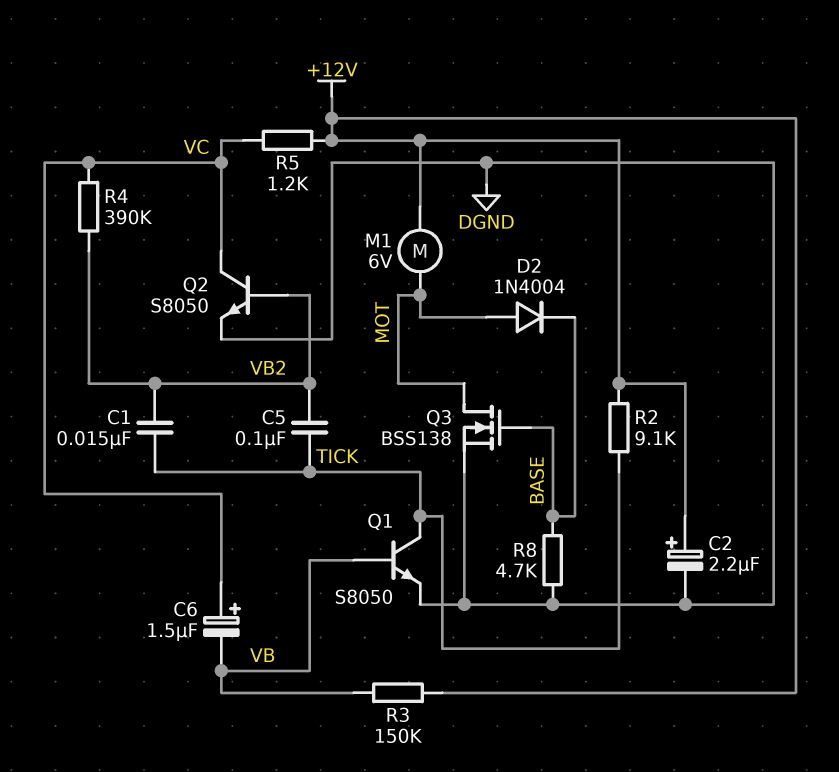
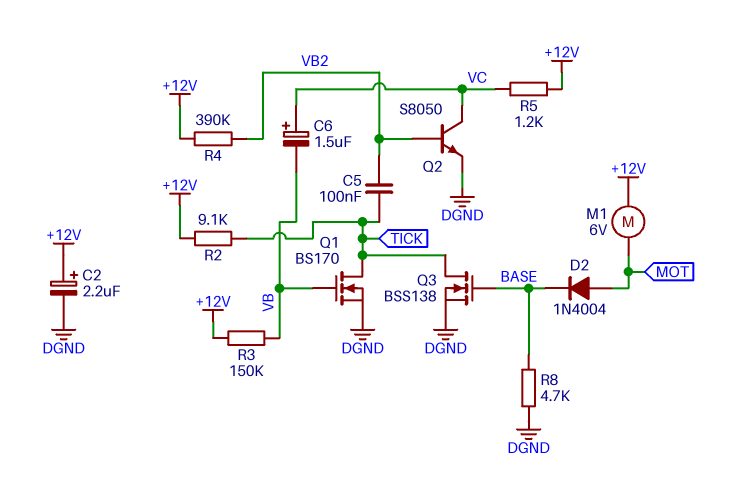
C1: 15nF (TICK, VB2) -> none
Q1: NPN S8050 (B VB, C TICK, E DGND) -> NMOS BS170 (G VB, D TICK, S DGND)
Q3: NMOS BSS138 (G BASE, D MOT, S DGND) -> NMOS BSS138 (G BASE, D TICK, S DGND)
R4: 390k (VB2, VC) -> 390k (+12V, VB2)

